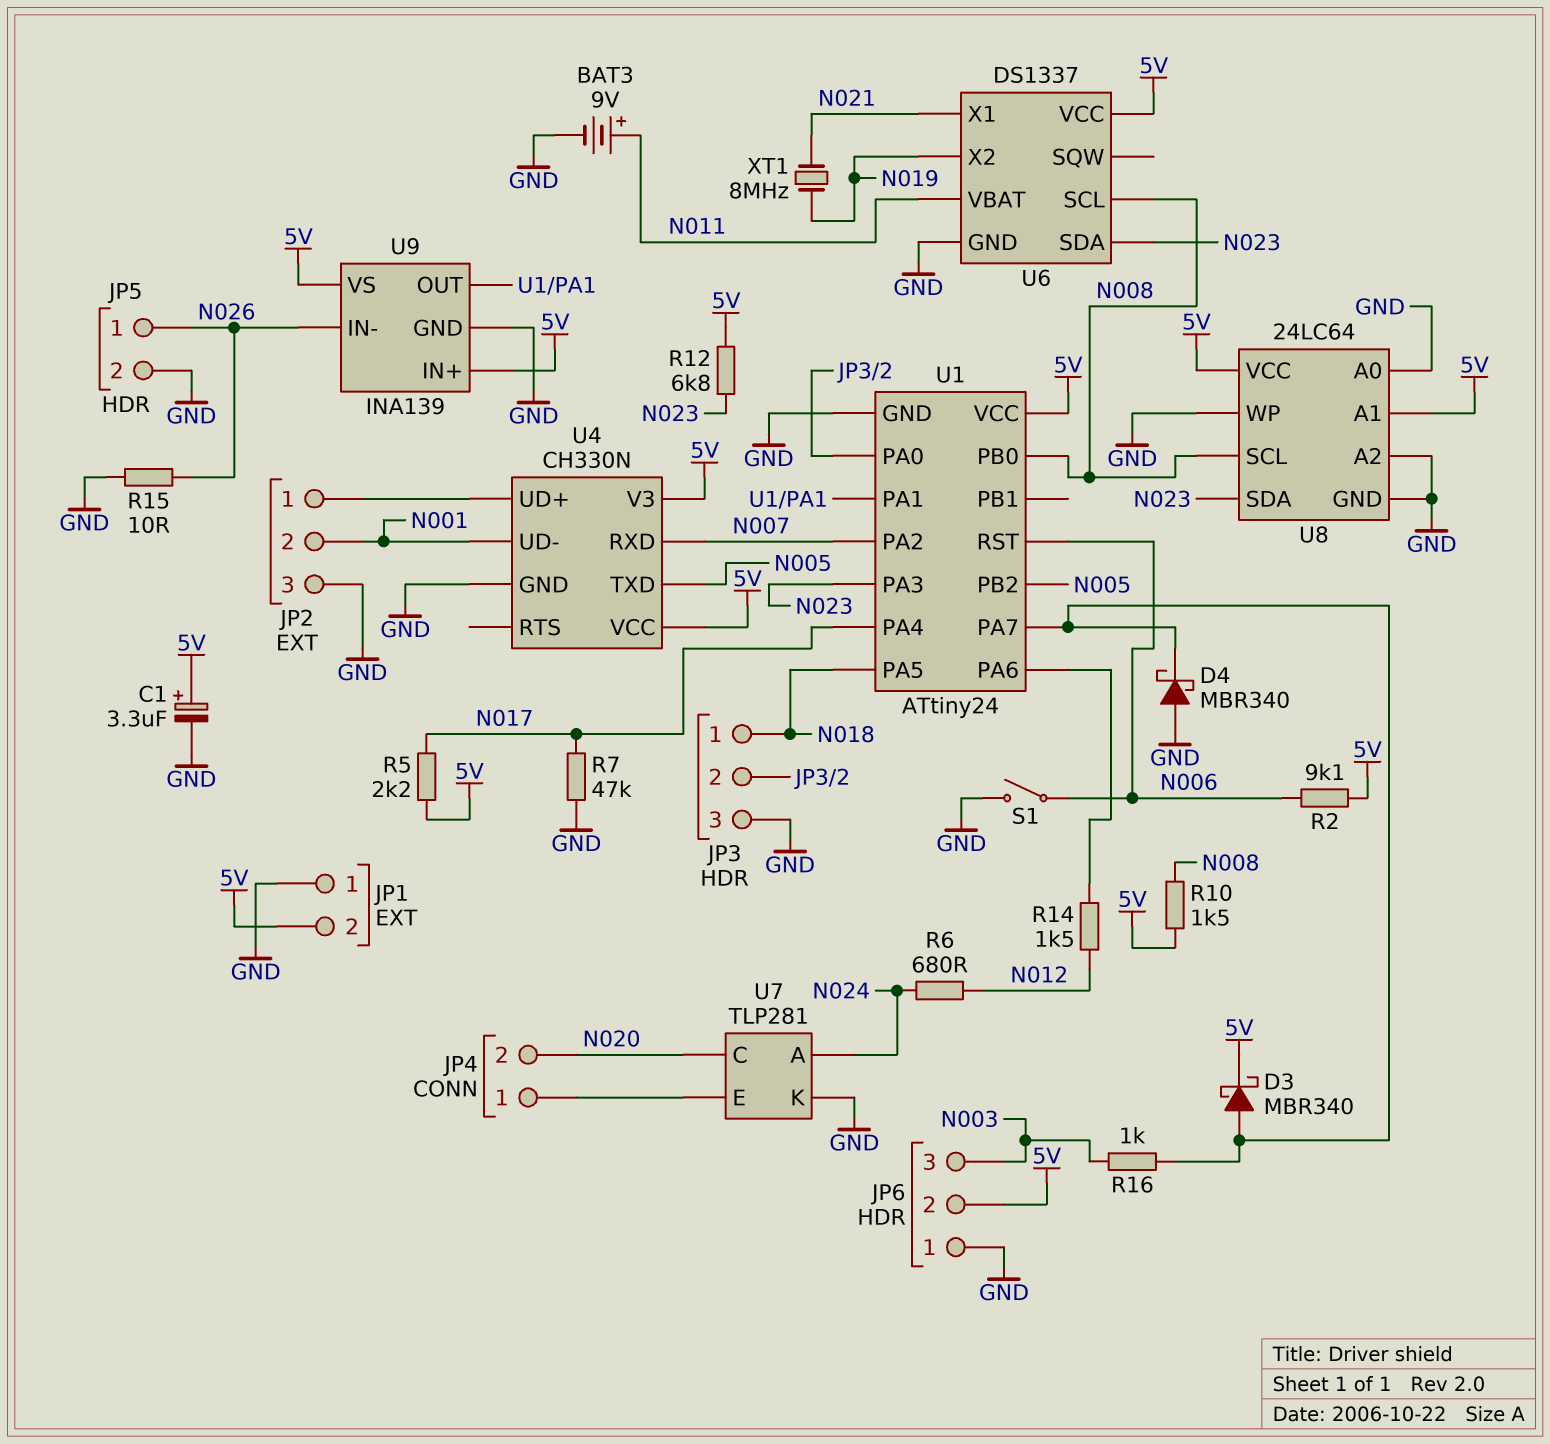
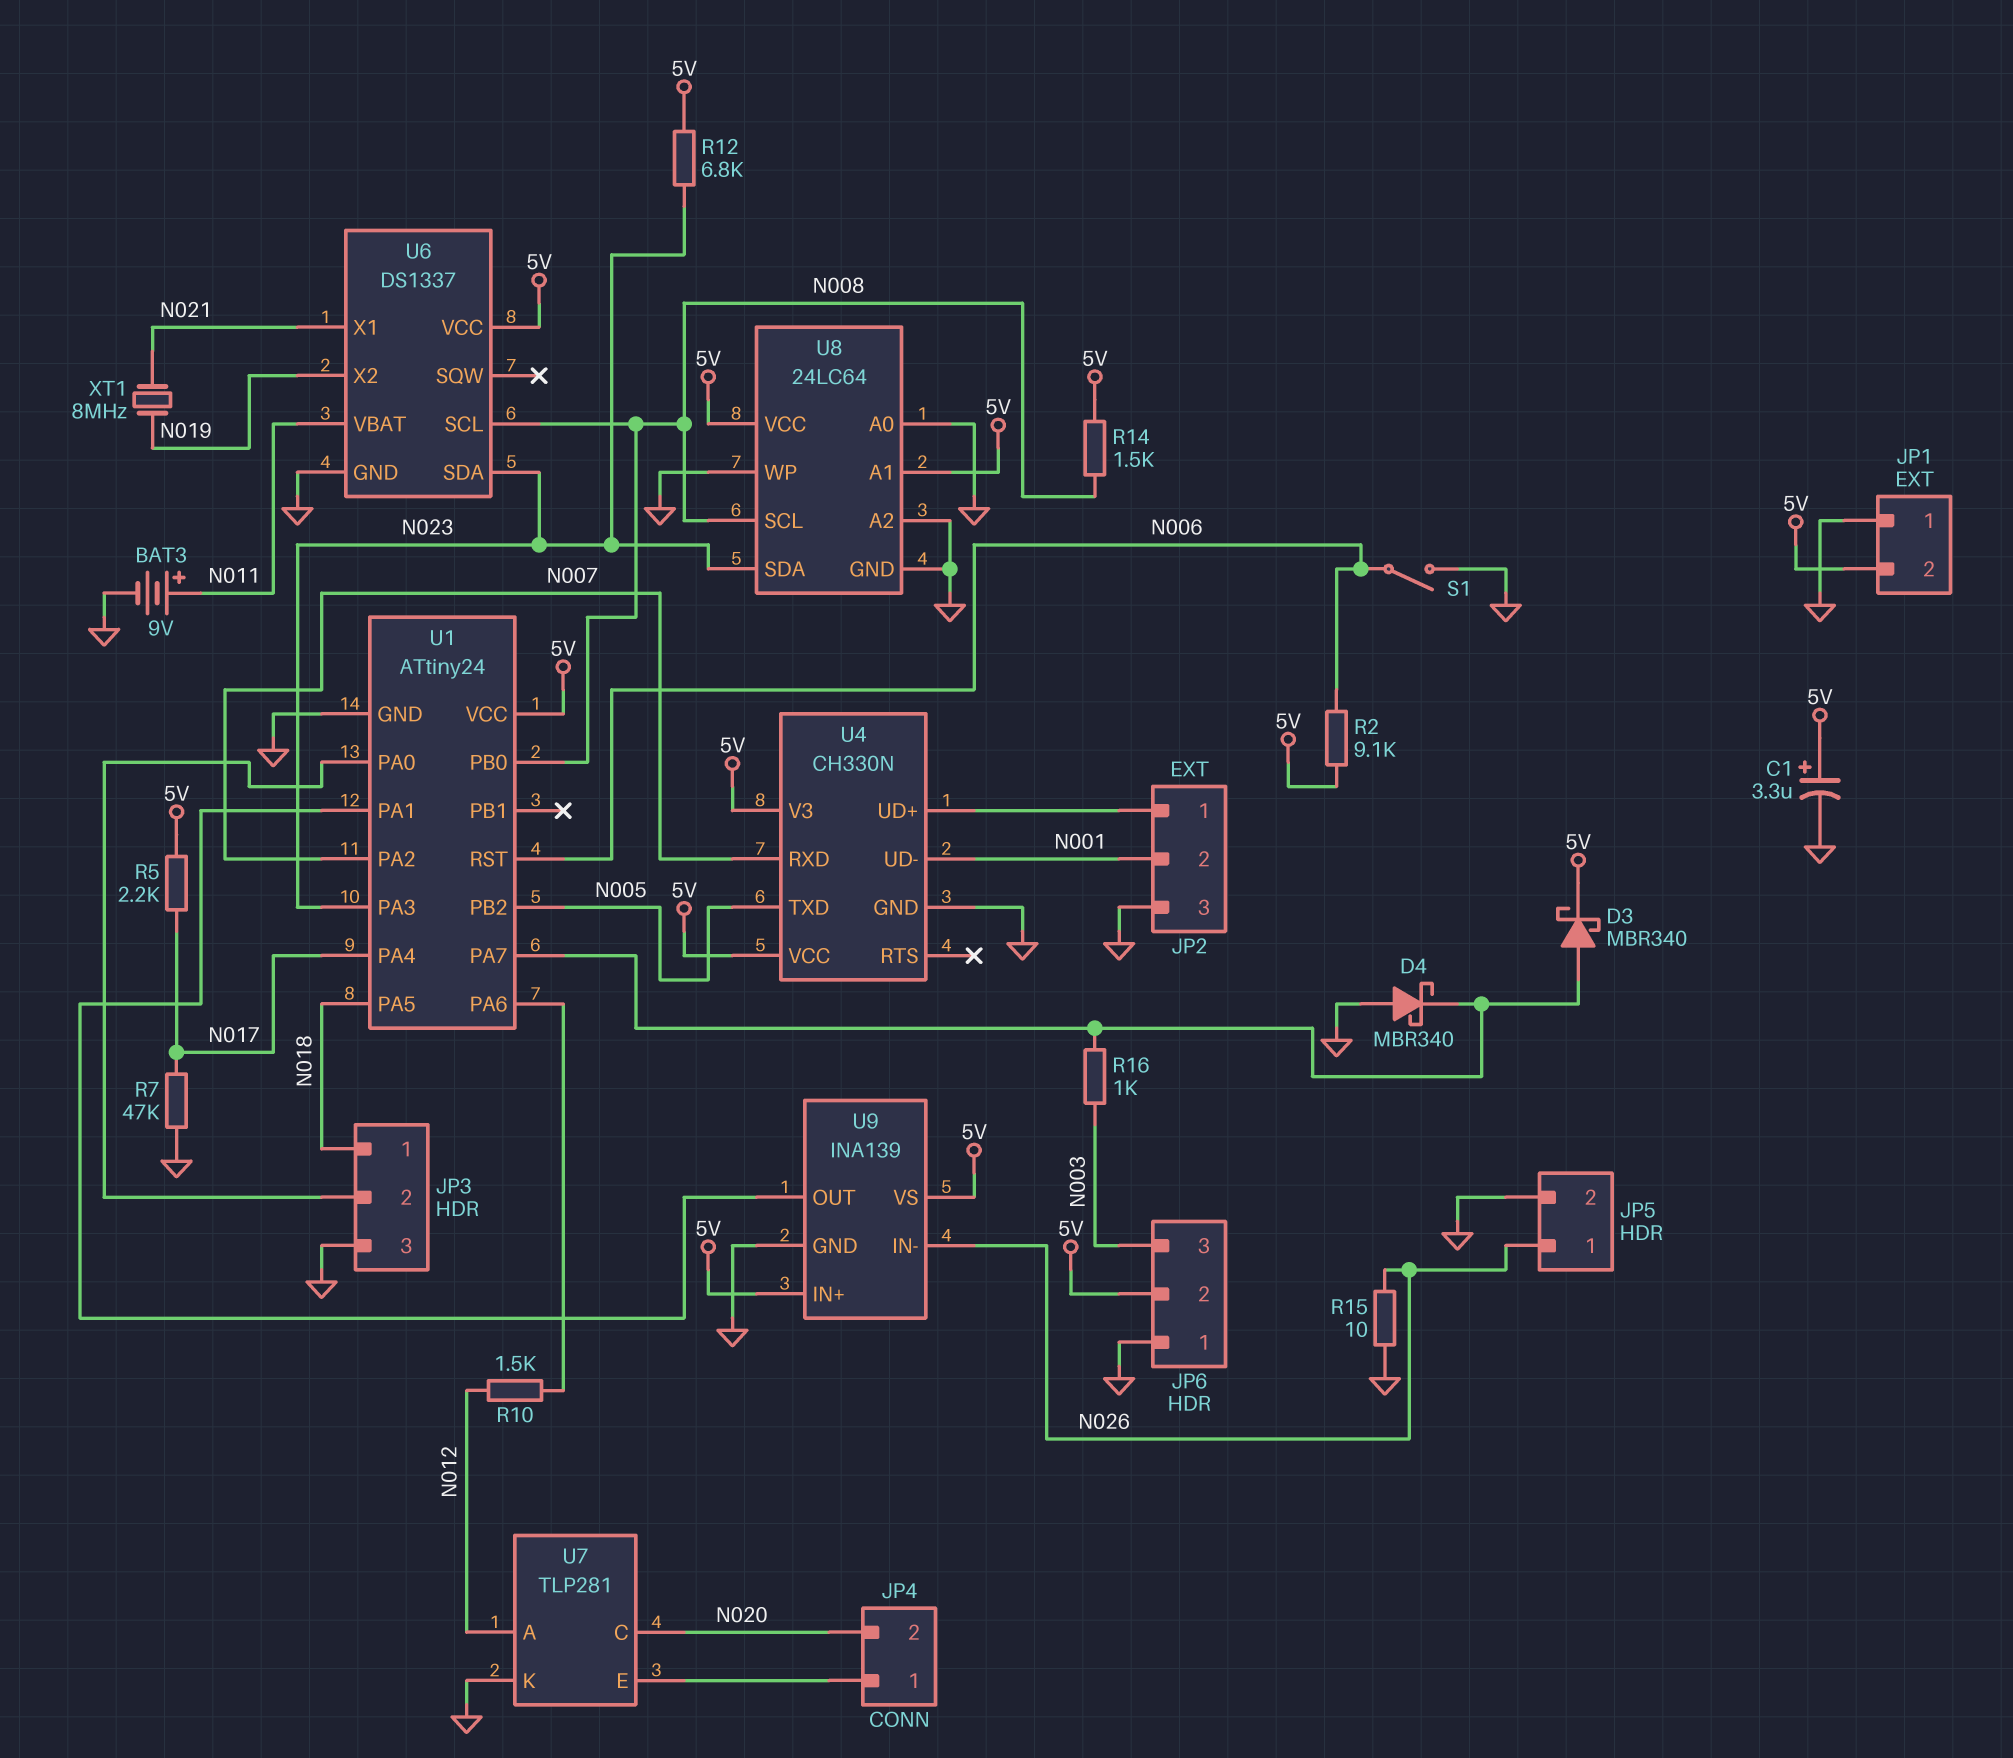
R6: 680 (N012, N024) -> none
R10: 1.5k (5V, N008) -> 1.5k (N012, U1/PA6)
R14: 1.5k (N012, U1/PA6) -> 1.5k (5V, N008)
U7 pin A: N024 -> N012

